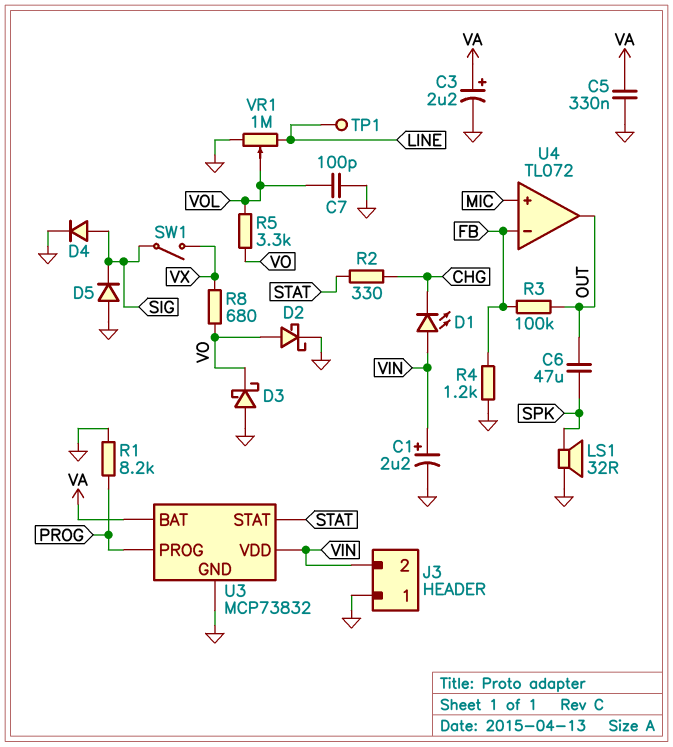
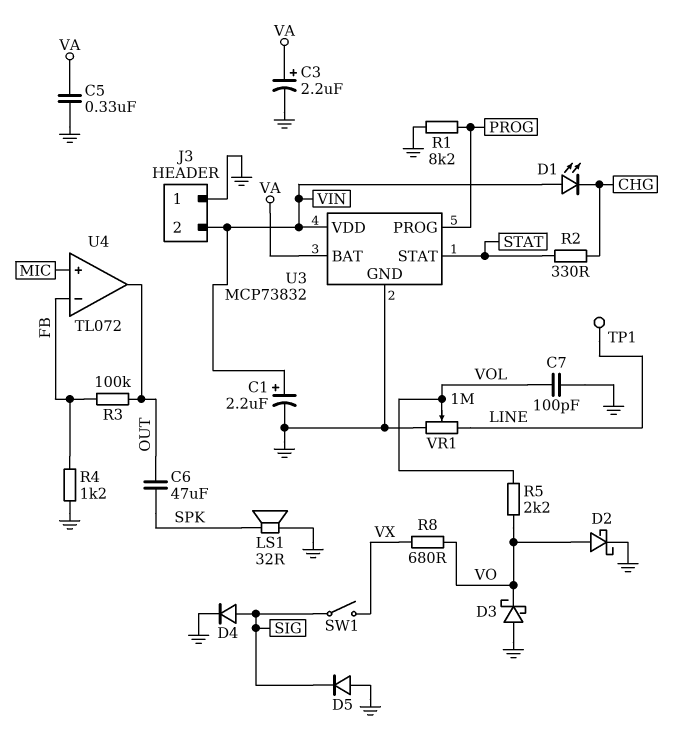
R5: 3.3k (VO, VOL) -> 2.2k (VO, VOL)

